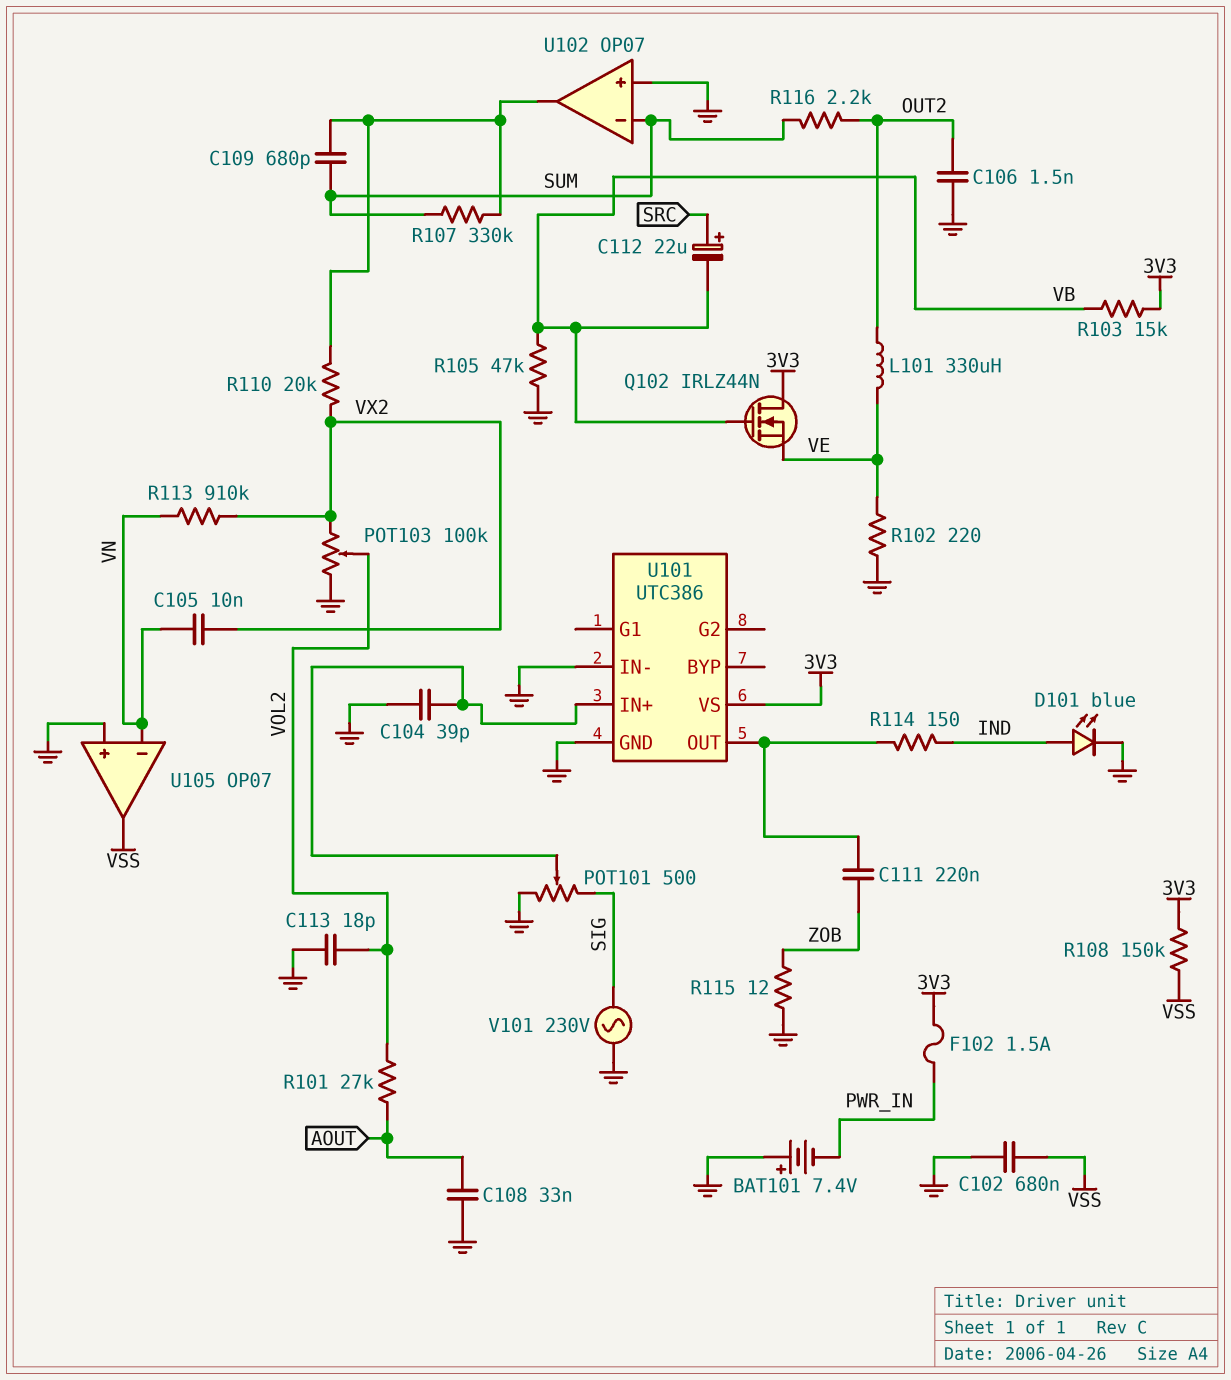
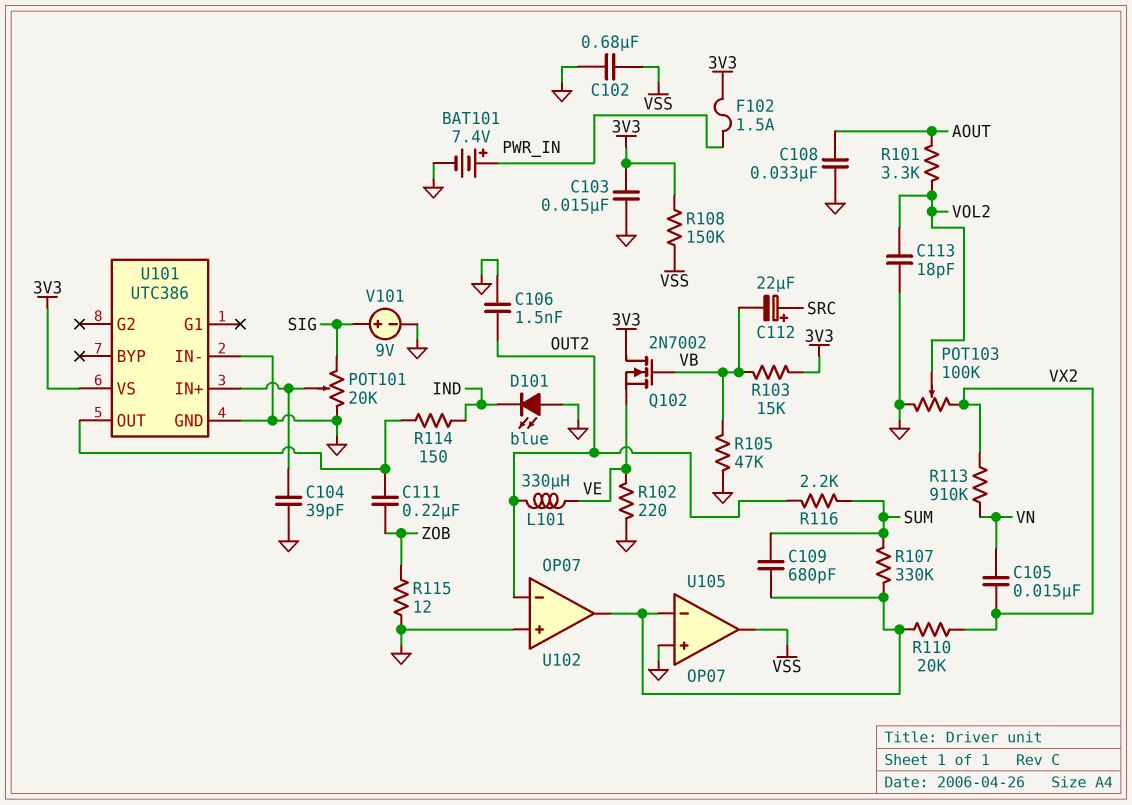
BAT101: 7.4V (plus GND, minus PWR_IN) -> 7.4V (plus PWR_IN, minus GND)
C103: none -> 15nF (3V3, GND)
C105: 10nF (VN, VX2) -> 15nF (VN, VX2)
D101: LED blue (A IND, K GND) -> LED blue (A GND, K IND)
POT101: 500 (GND, SIG, wiper U101/IN+) -> 20k (GND, SIG, wiper U101/IN+)
Q102: NMOS IRLZ44N (G VB, D 3V3, S VE) -> NMOS 2N7002 (G VB, D 3V3, S VE)
R101: 27k (AOUT, VOL2) -> 3.3k (AOUT, VOL2)
U102 pin in-: SUM -> OUT2
U105 pin in-: VN -> U102/out
V101: AC 230V (GND, SIG) -> 9V (plus SIG, minus GND)

